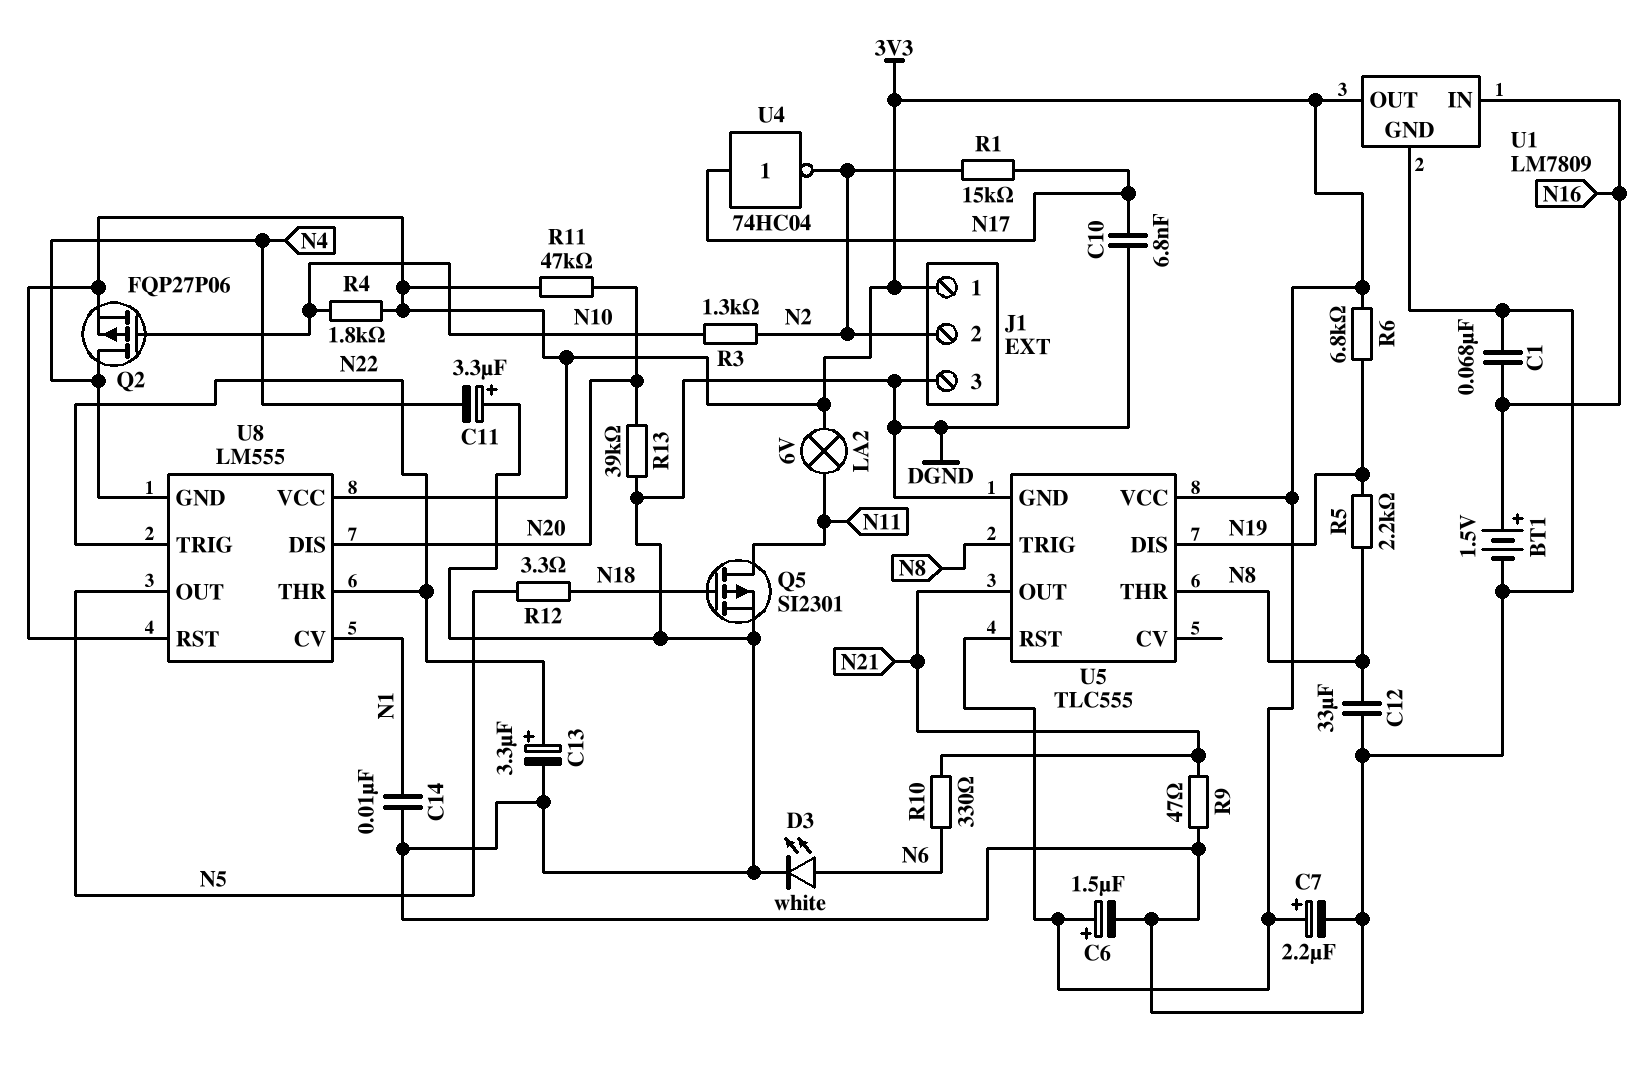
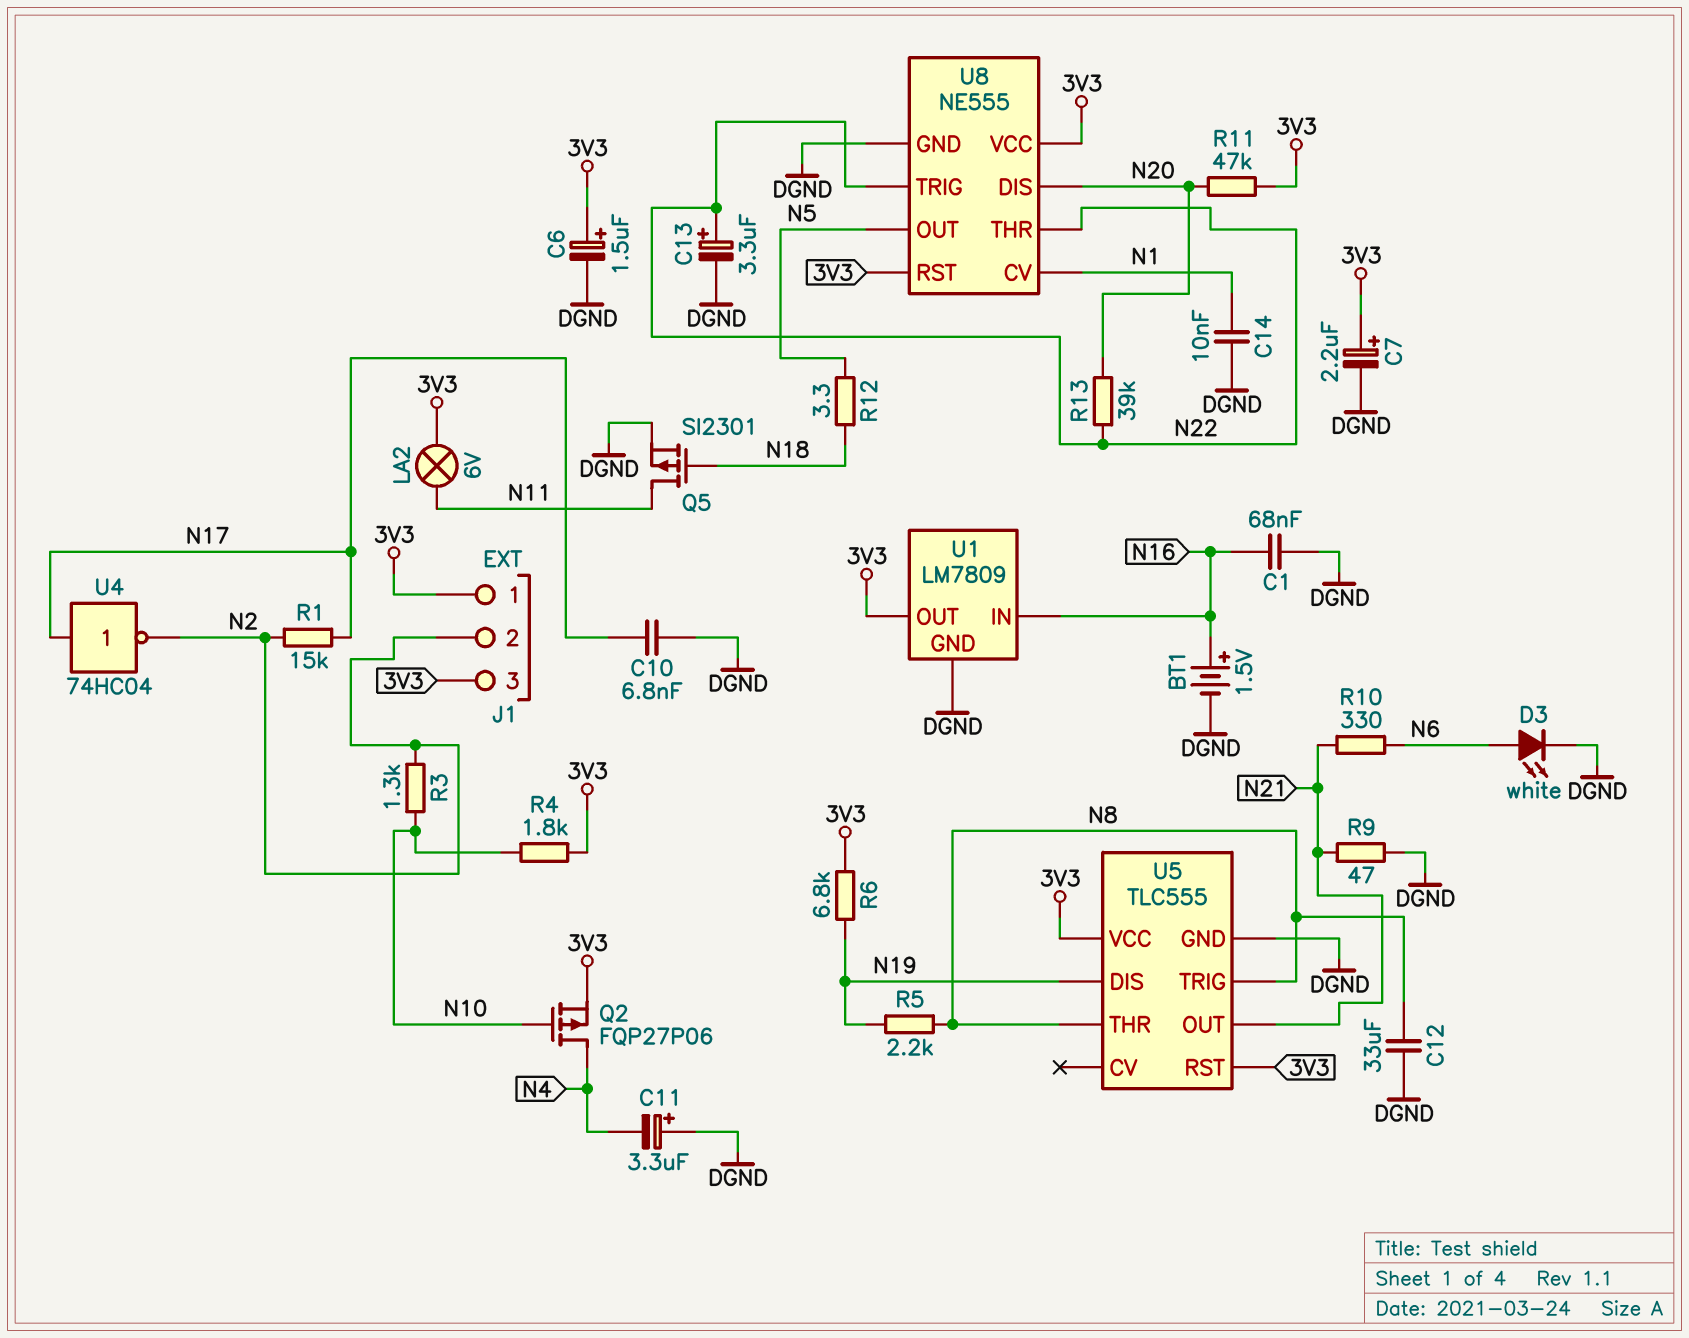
J1 pin 3: DGND -> 3V3
R13: 39k (DGND, N20) -> 39k (N20, N22)
U8: LM555 -> NE555
U8 pin GND: N4 -> DGND

